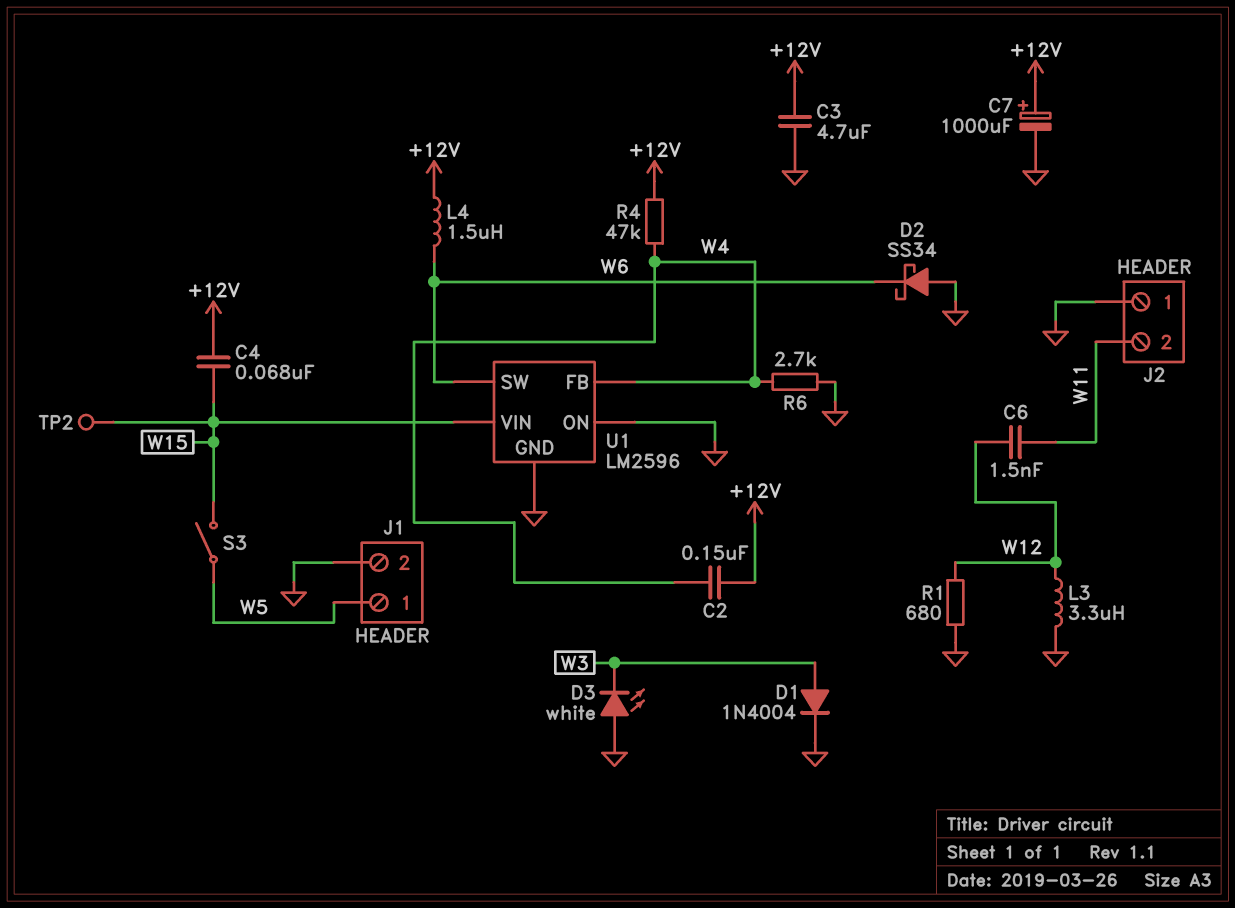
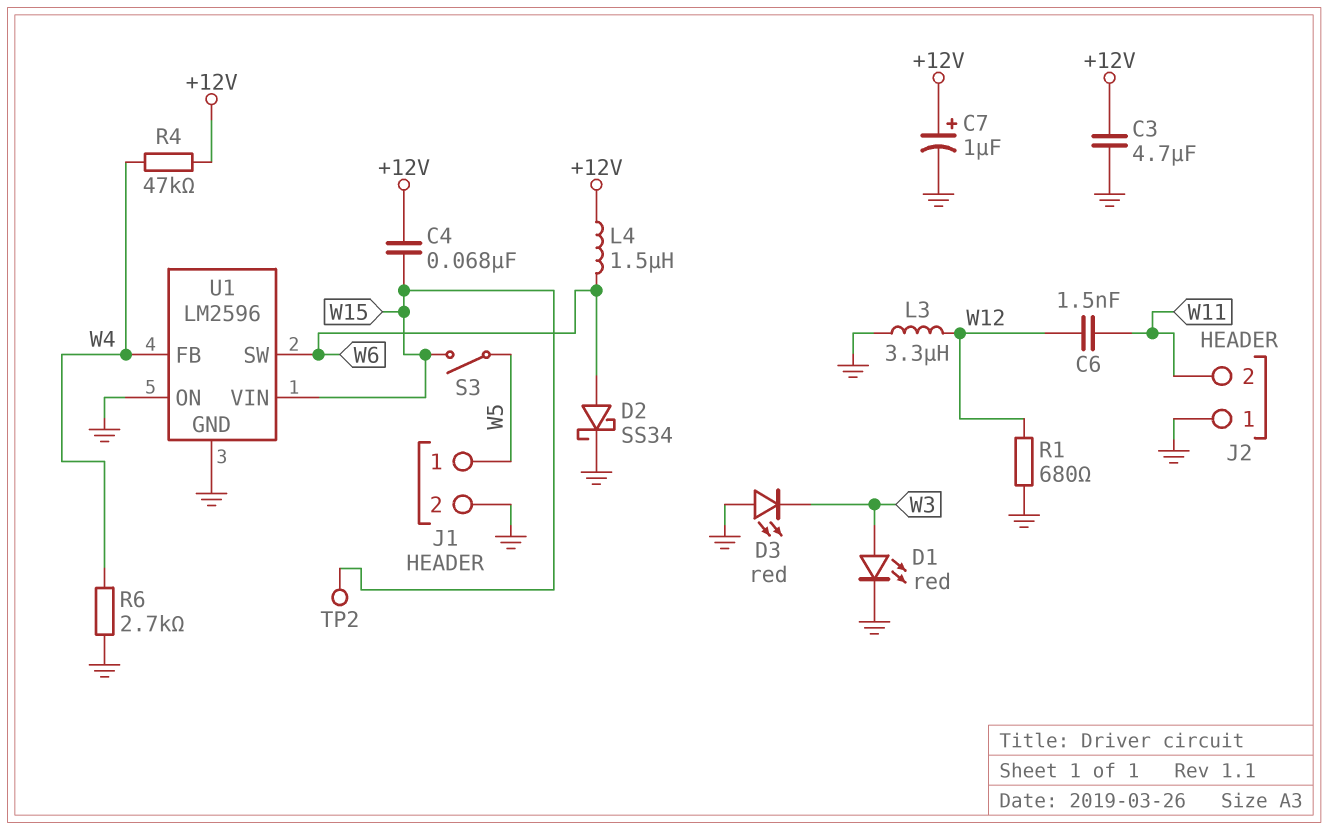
C2: 150nF (+12V, W4) -> none
C7: 1000uF (plus +12V, minus GND) -> 1uF (plus +12V, minus GND)
D1: diode 1N4004 (A W3, K GND) -> LED red (A W3, K GND)
D2: schottky SS34 (A GND, K W6) -> schottky SS34 (A W6, K GND)
D3: LED white (A GND, K W3) -> LED red (A GND, K W3)

